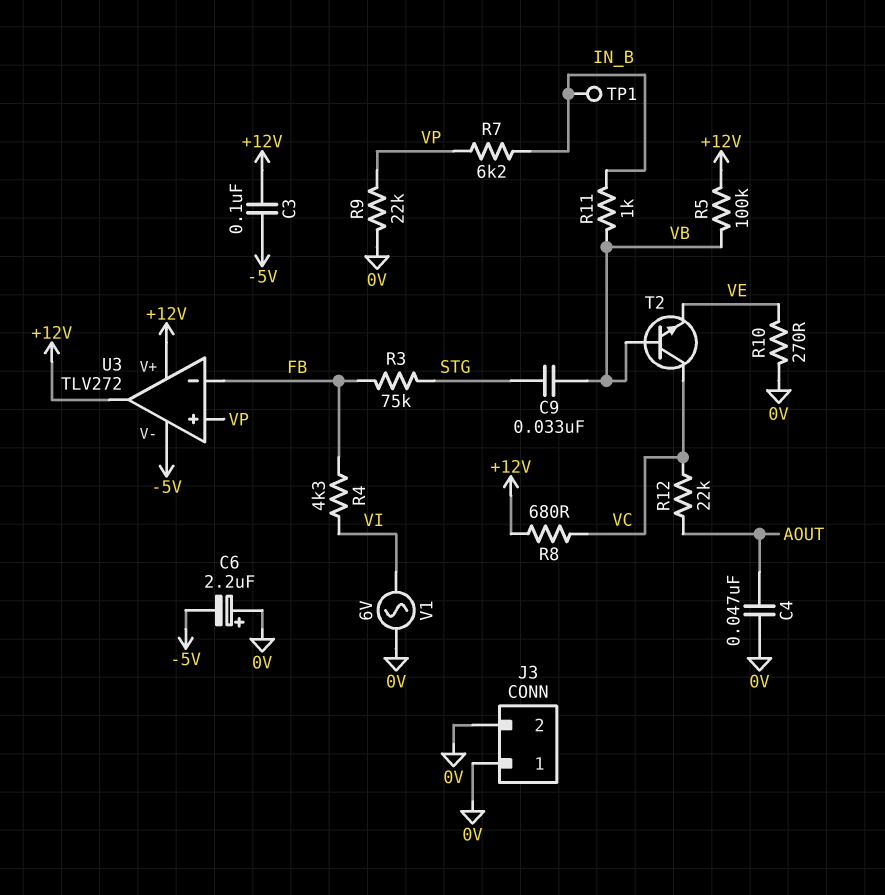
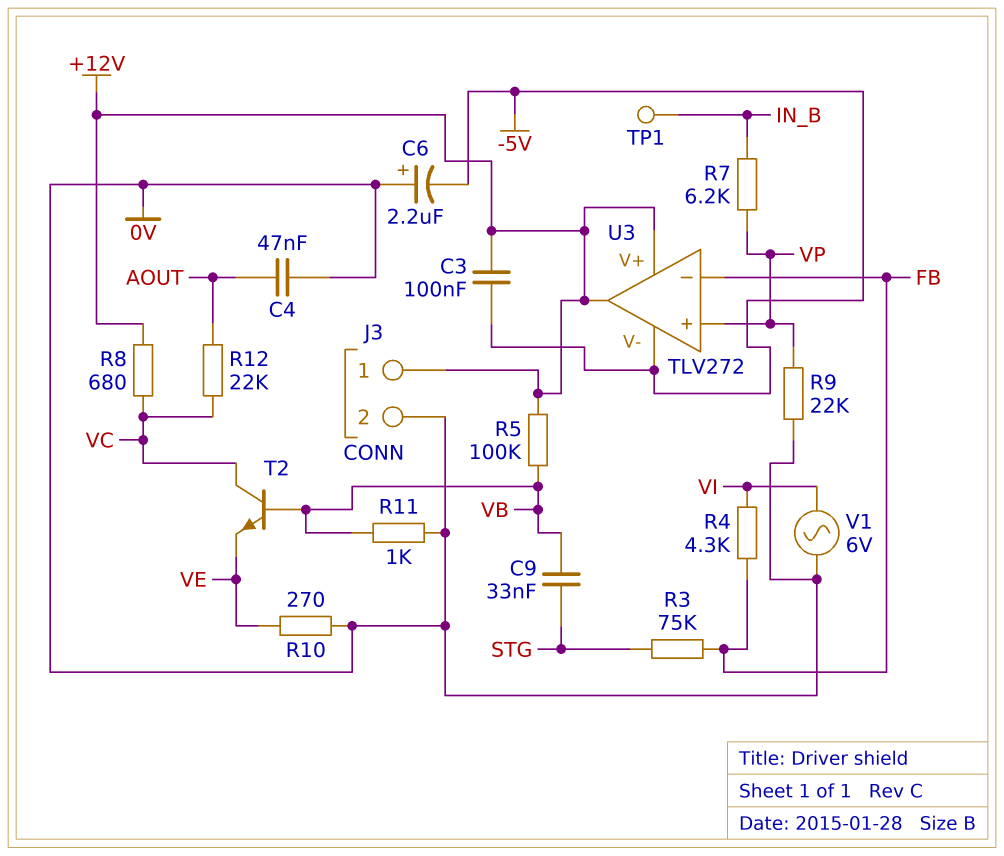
J3 pin 1: 0V -> +12V
R11: 1k (IN_B, VB) -> 1k (0V, VB)

